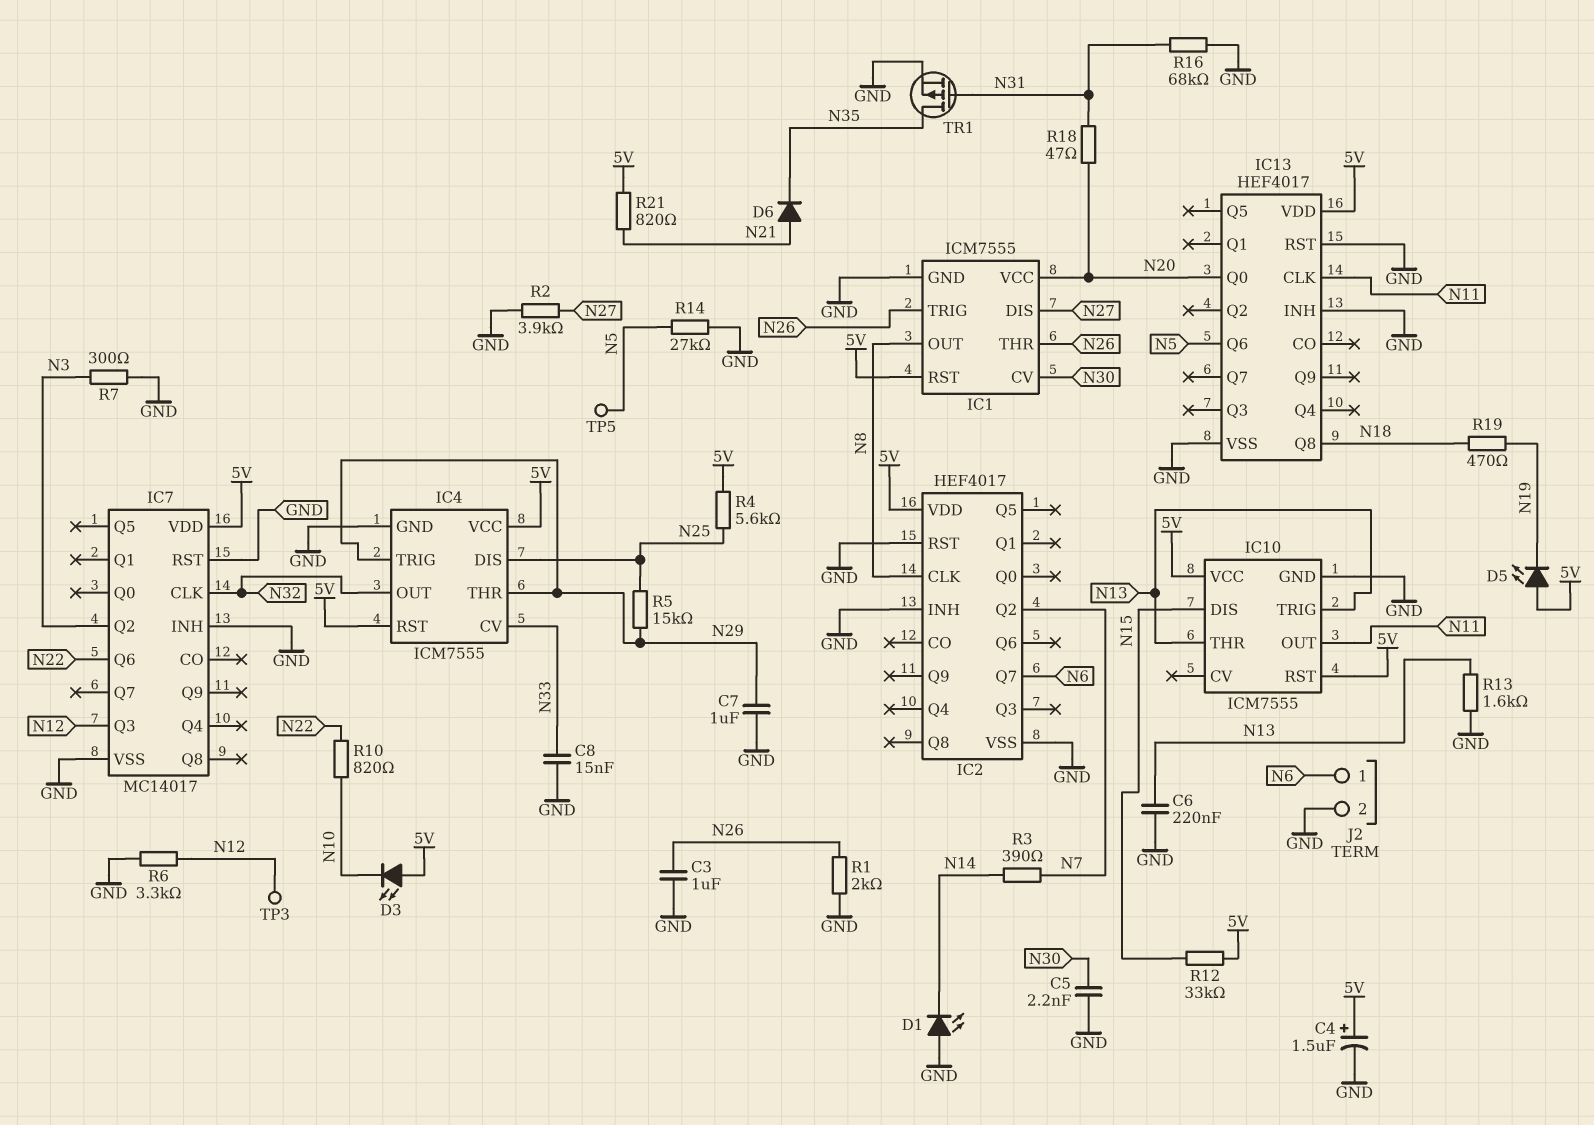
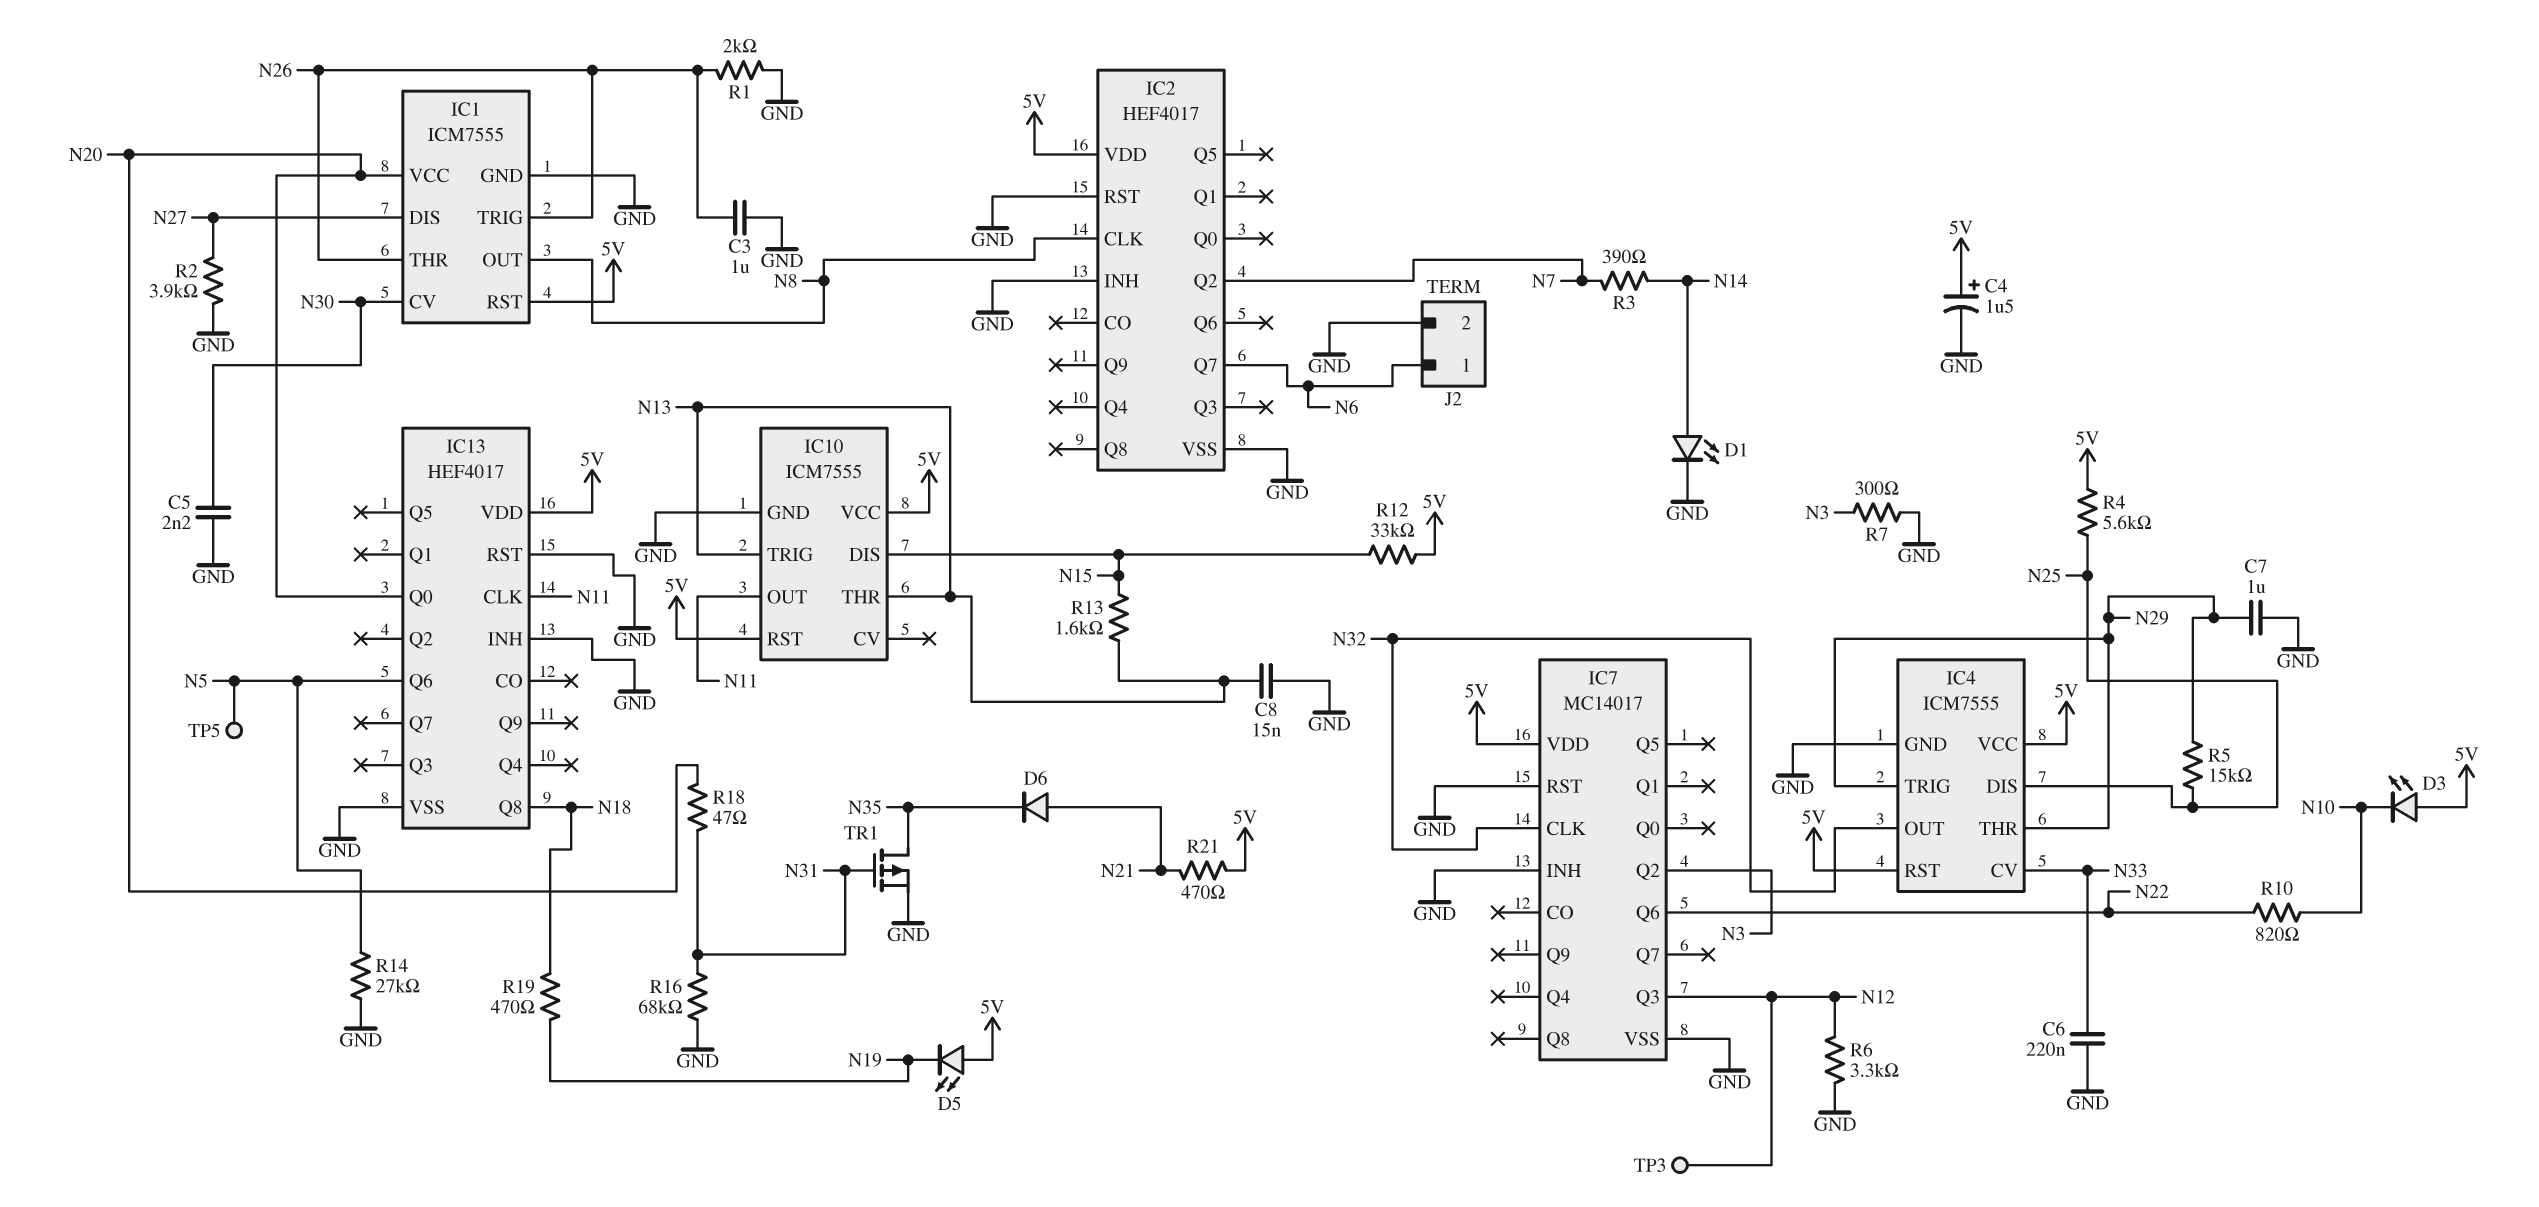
C6: 220nF (GND, N13) -> 220nF (GND, N33)
C8: 15nF (GND, N33) -> 15nF (GND, N13)
D1: LED (A GND, K N14) -> LED (A N14, K GND)
R13: 1.6k (GND, N13) -> 1.6k (N13, N15)
R21: 820 (5V, N21) -> 470 (5V, N21)

